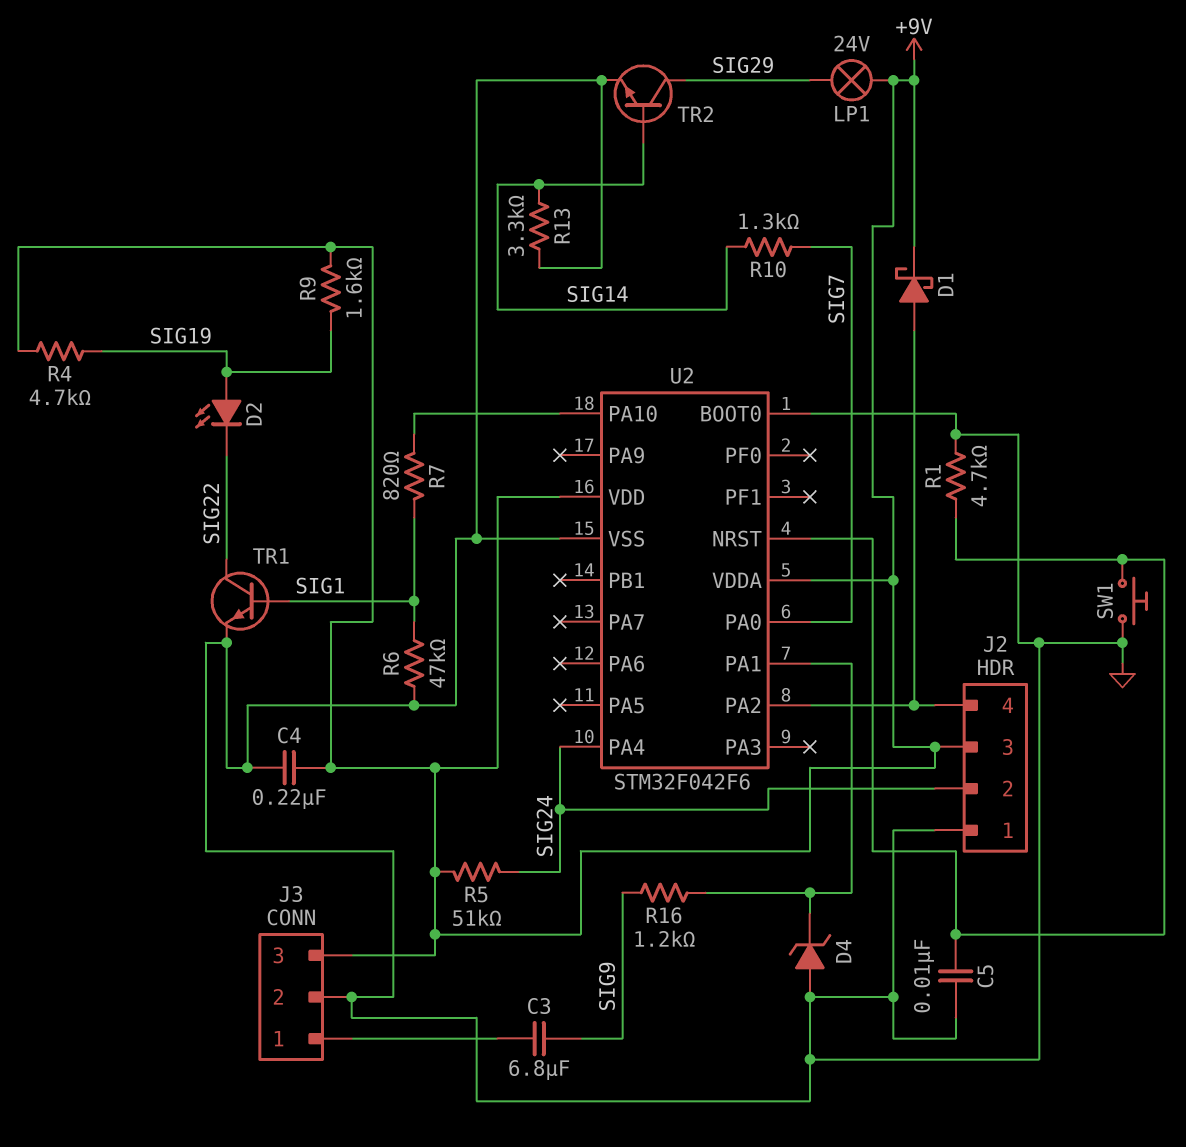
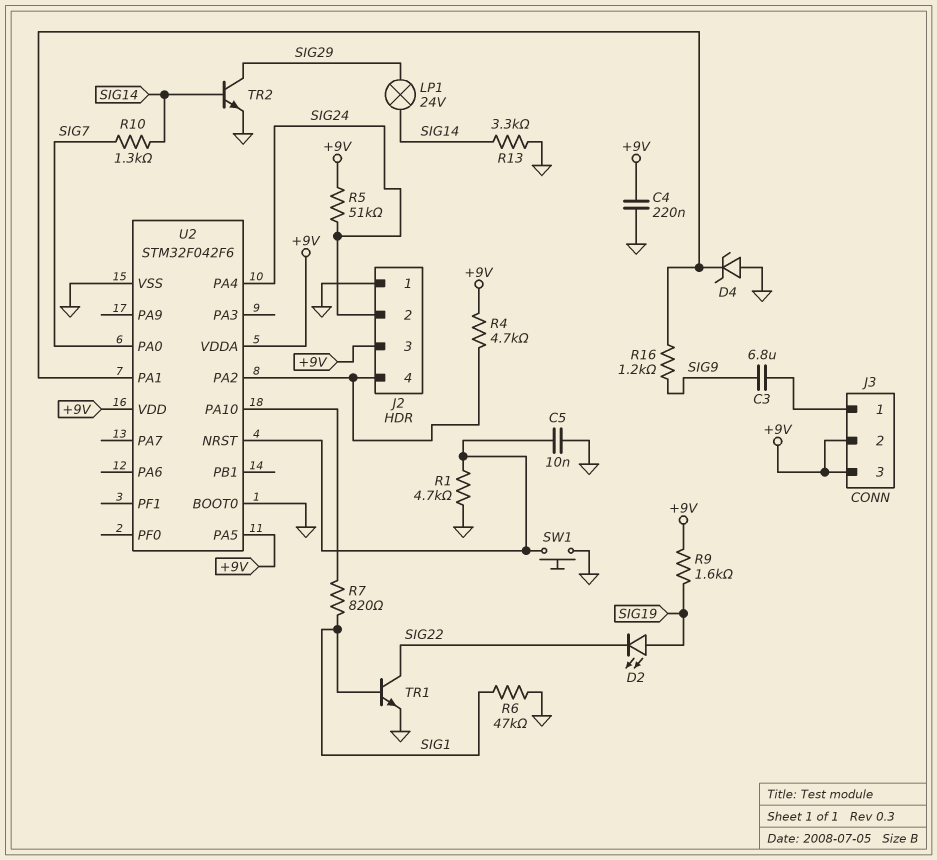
D1: schottky (A J2/4, K +9V) -> none
J3 pin 2: GND -> +9V
LP1: lamp 24V (+9V, SIG29) -> lamp 24V (SIG14, SIG29)
R4: 4.7k (+9V, SIG19) -> 4.7k (+9V, J2/4)
U2 pin PA5: none -> +9V

